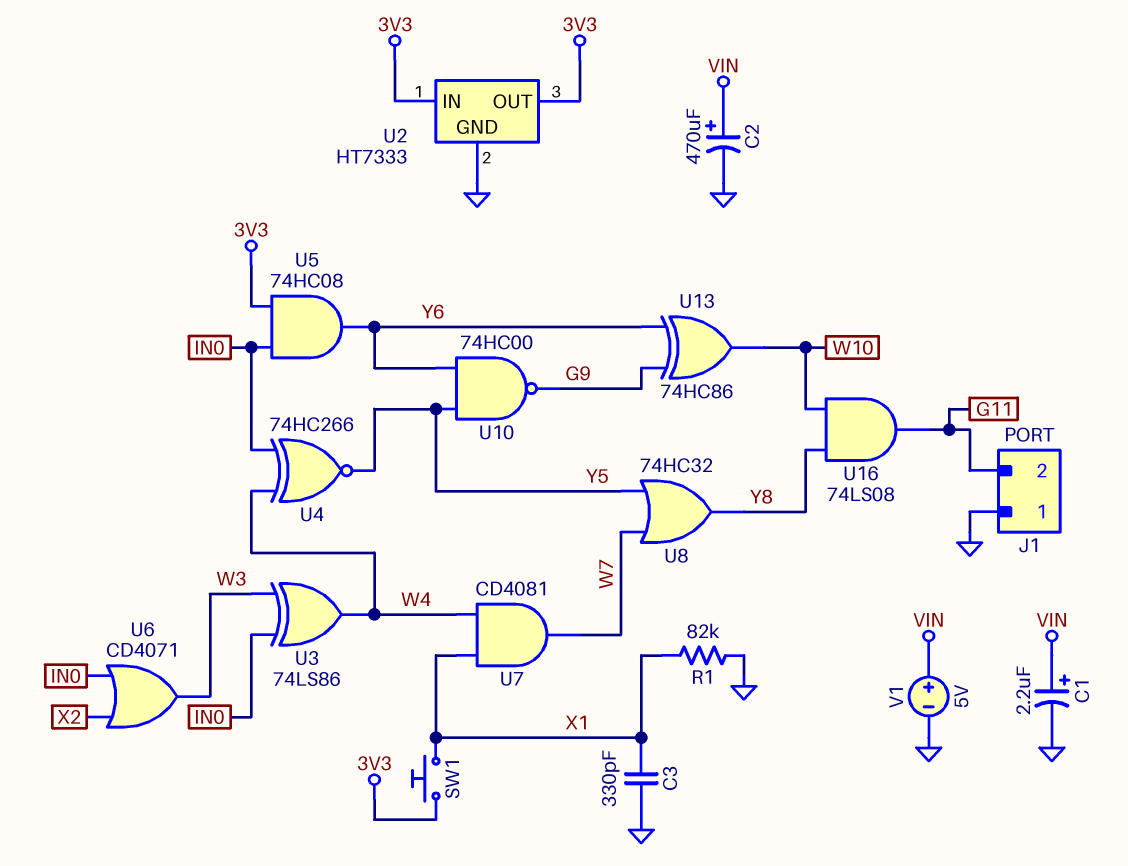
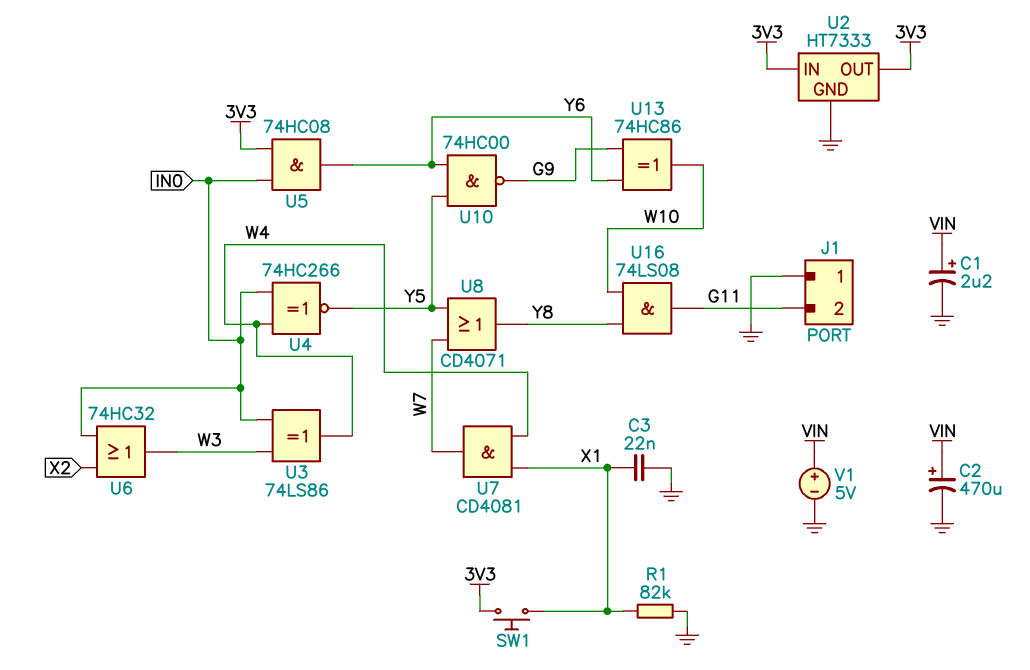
C3: 330pF (GND, X1) -> 22nF (GND, X1)
U6: OR CD4071 (in IN0, in X2, out W3) -> OR 74HC32 (in IN0, in X2, out W3)
U8: OR 74HC32 (in W7, in Y5, out Y8) -> OR CD4071 (in W7, in Y5, out Y8)

